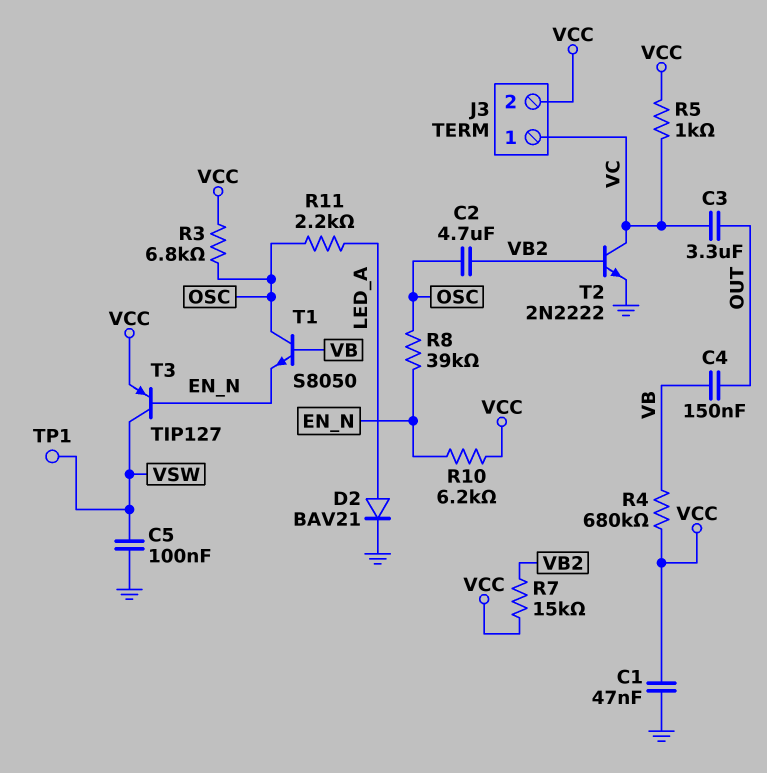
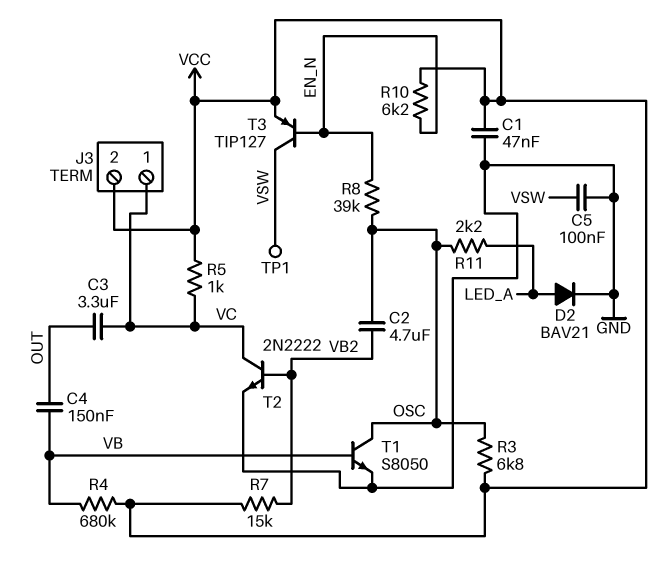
T1: NPN S8050 (B VB, C OSC, E EN_N) -> NPN S8050 (B VB, C OSC, E GND)

